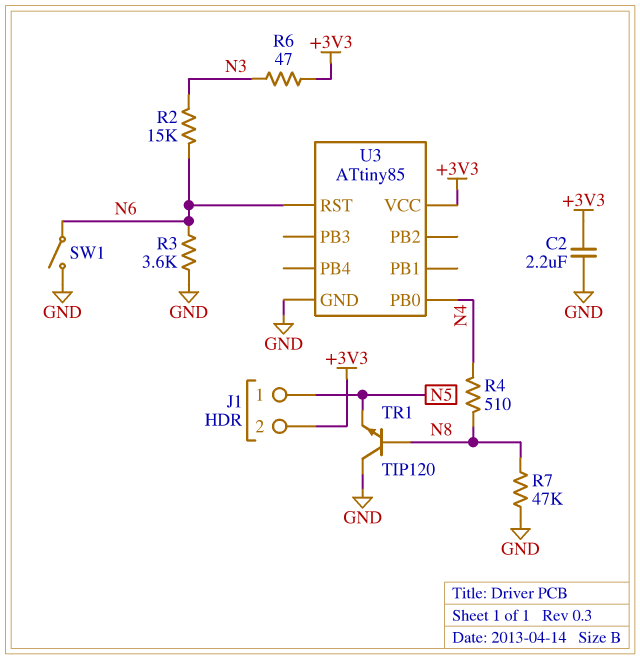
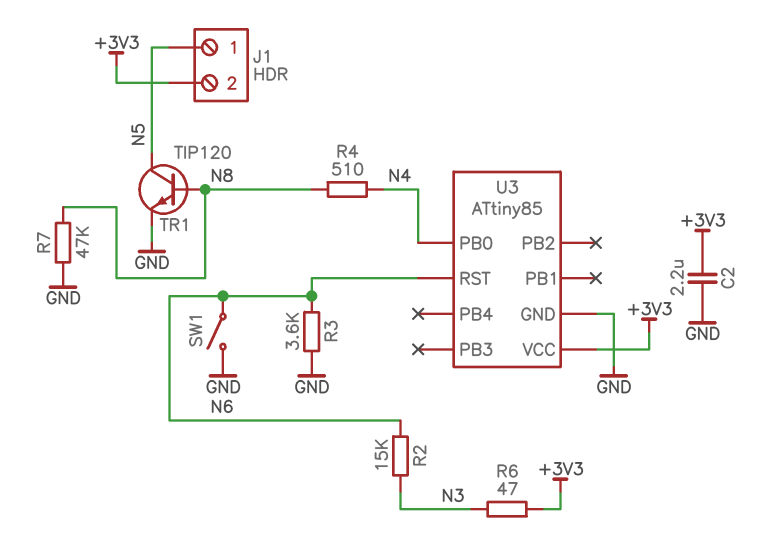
TR1: NPN TIP120 (B N8, C GND, E N5) -> NPN TIP120 (B N8, C N5, E GND)

